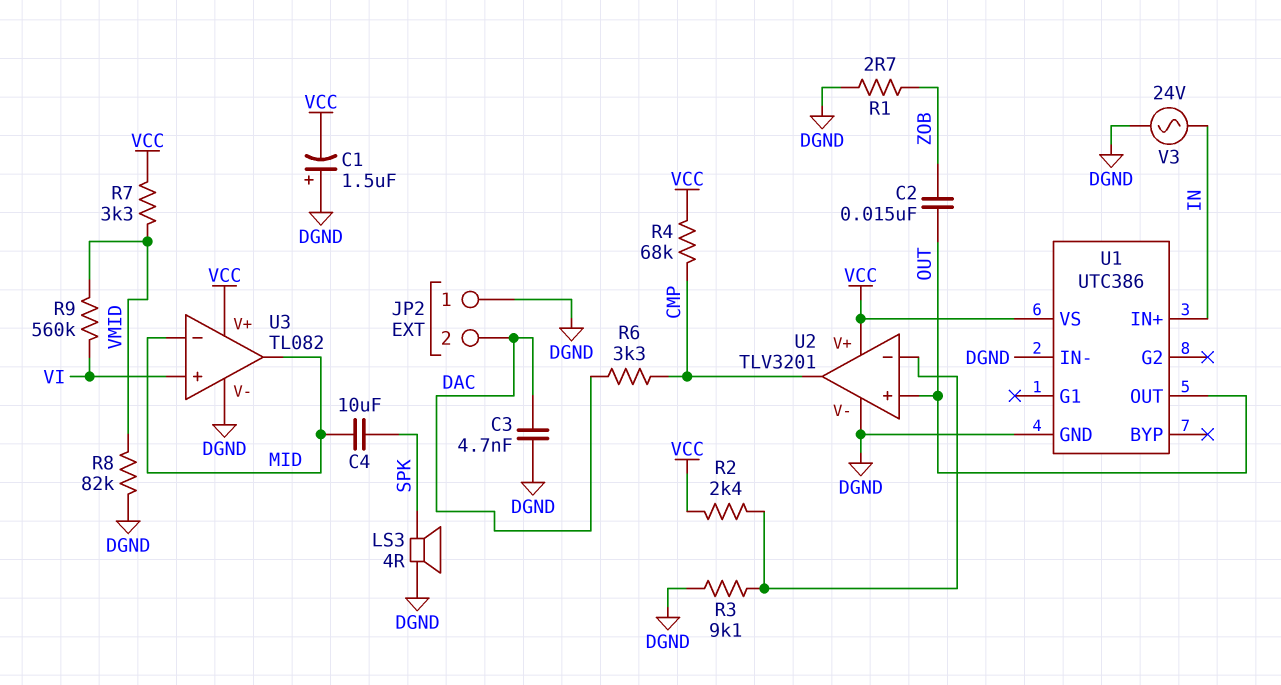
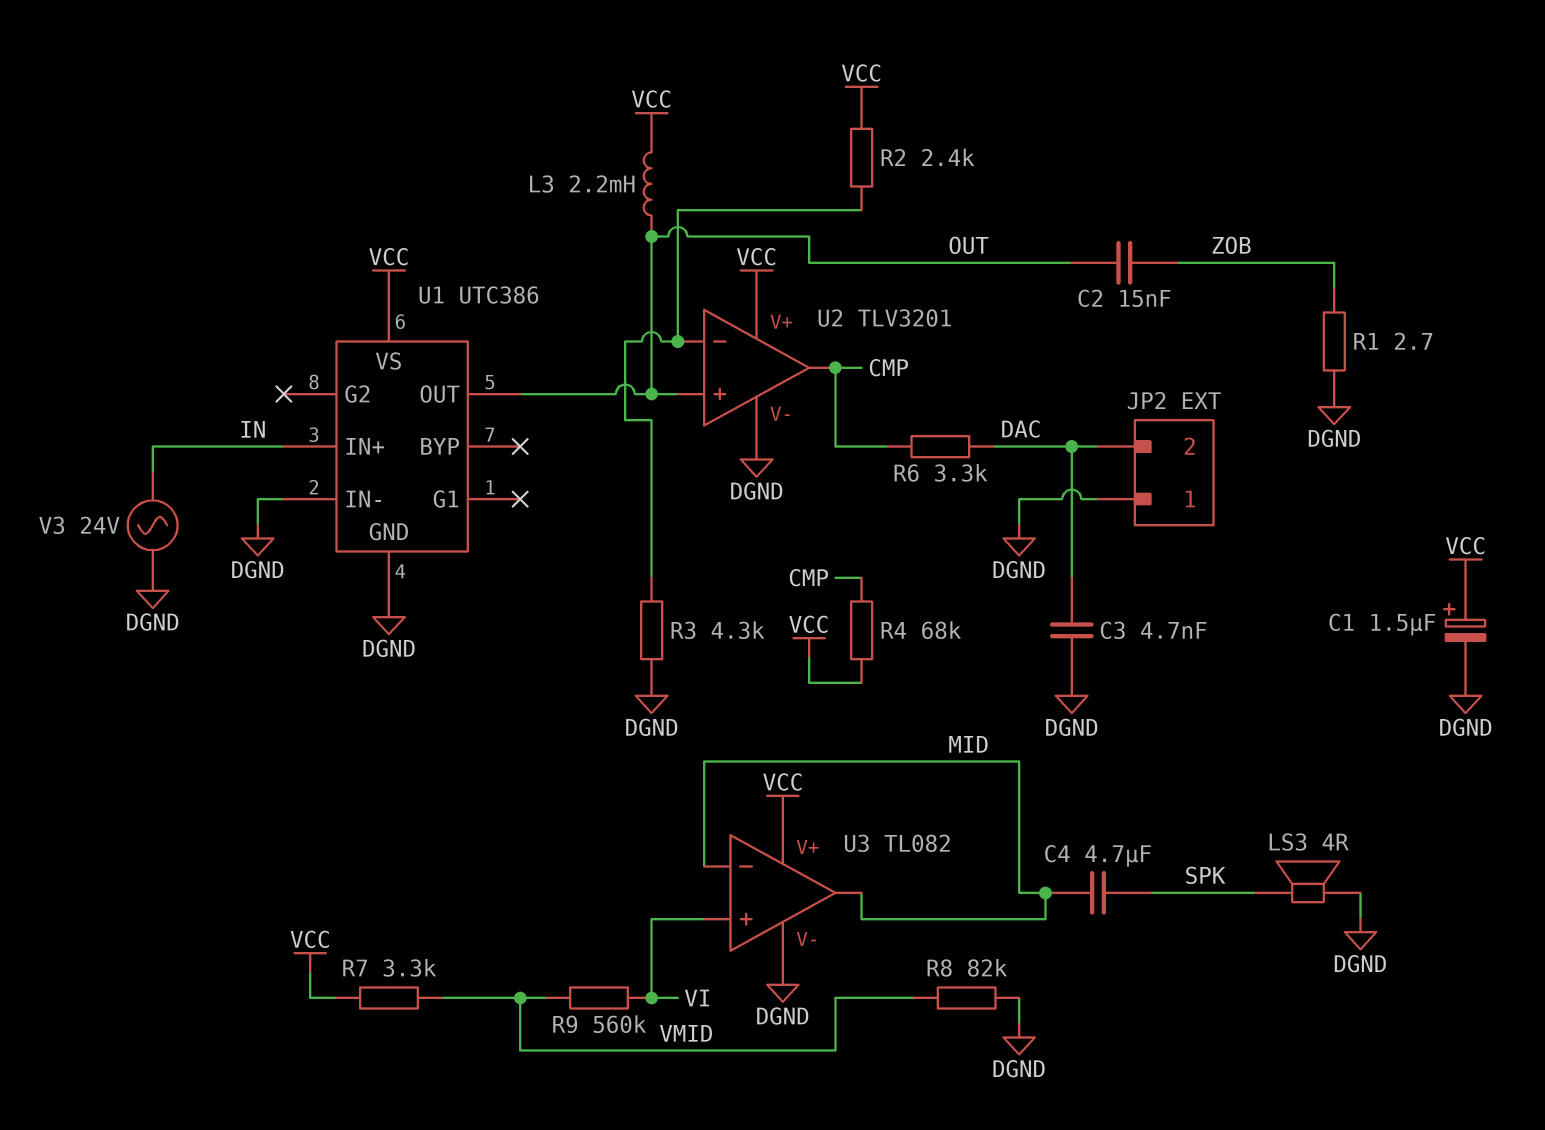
C1: 1.5uF (plus DGND, minus VCC) -> 1.5uF (plus VCC, minus DGND)
C4: 10uF (MID, SPK) -> 4.7uF (MID, SPK)
L3: none -> 2.2mH (OUT, VCC)
R3: 9.1k (DGND, U2/in-) -> 4.3k (DGND, U2/in-)

